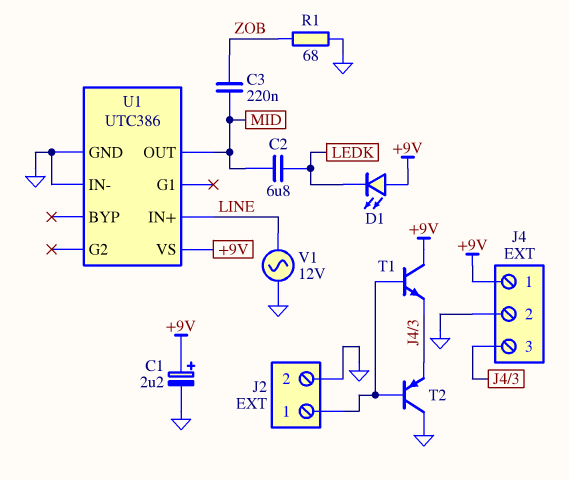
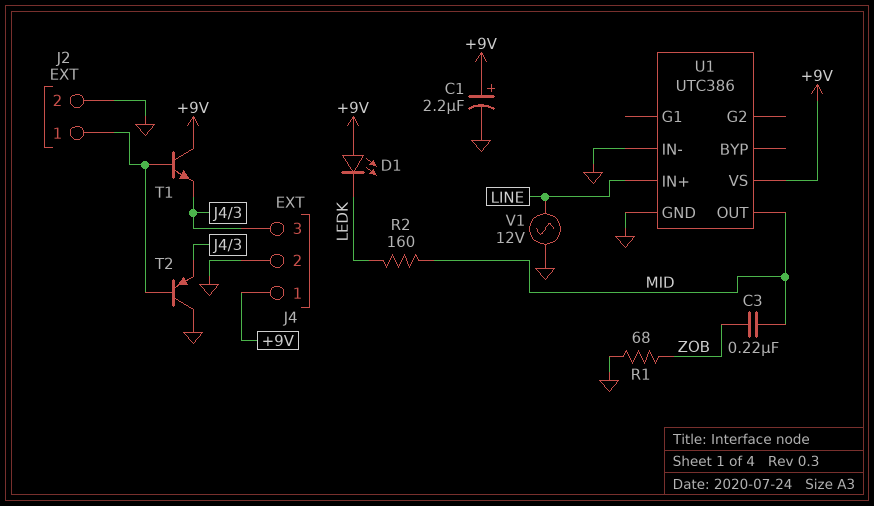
C2: 6.8uF (LEDK, MID) -> none
R2: none -> 160 (LEDK, MID)

